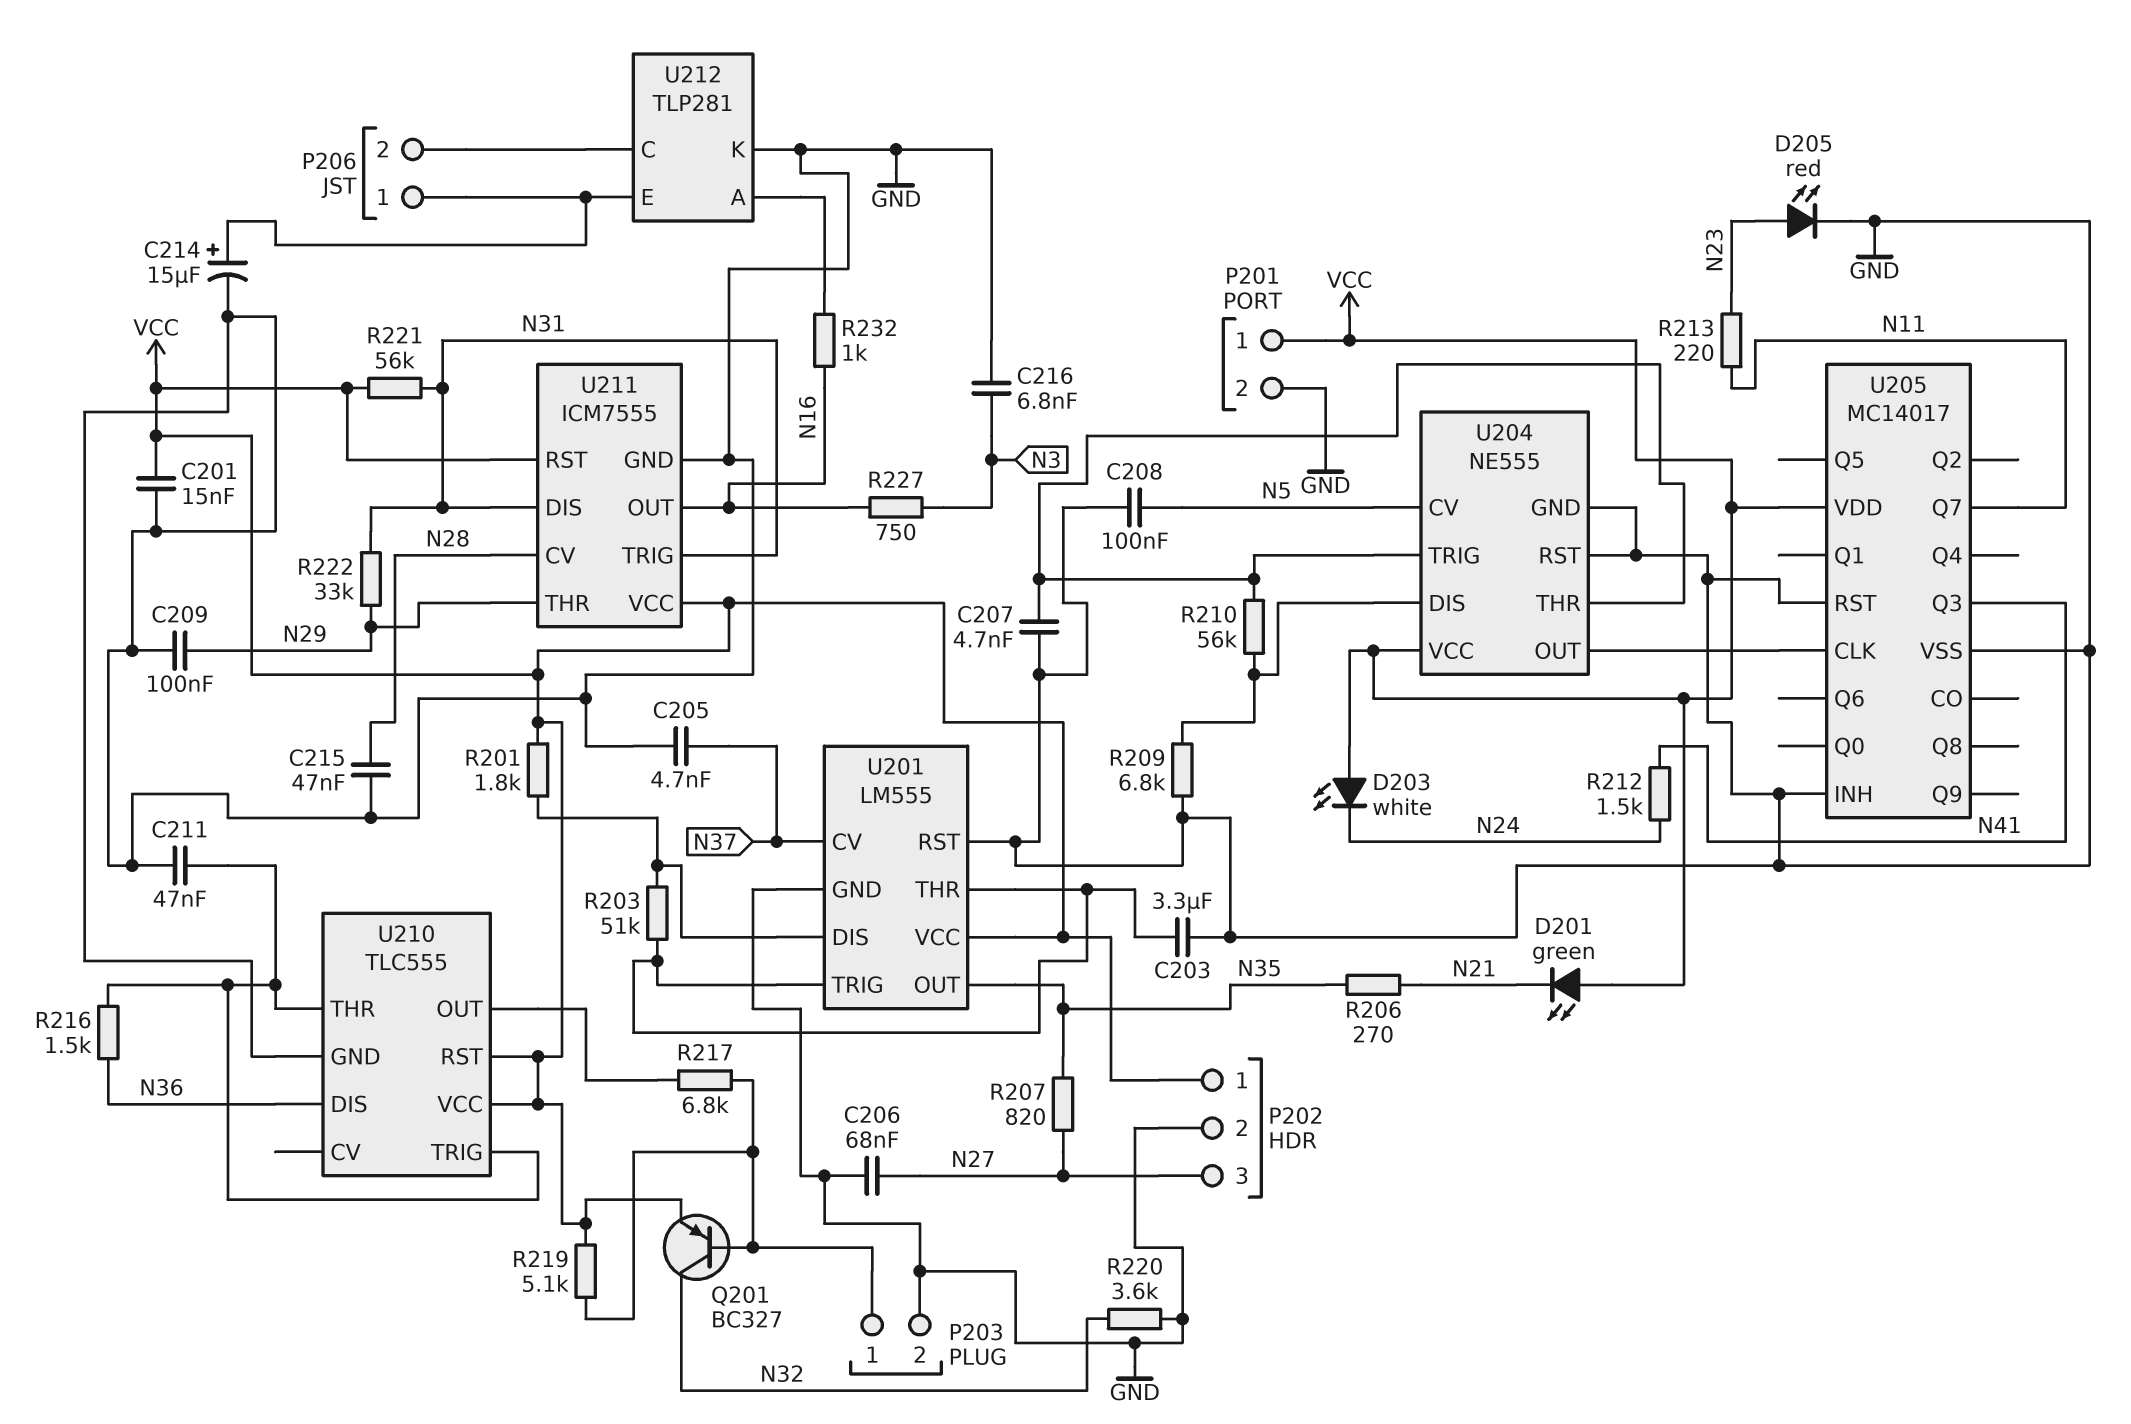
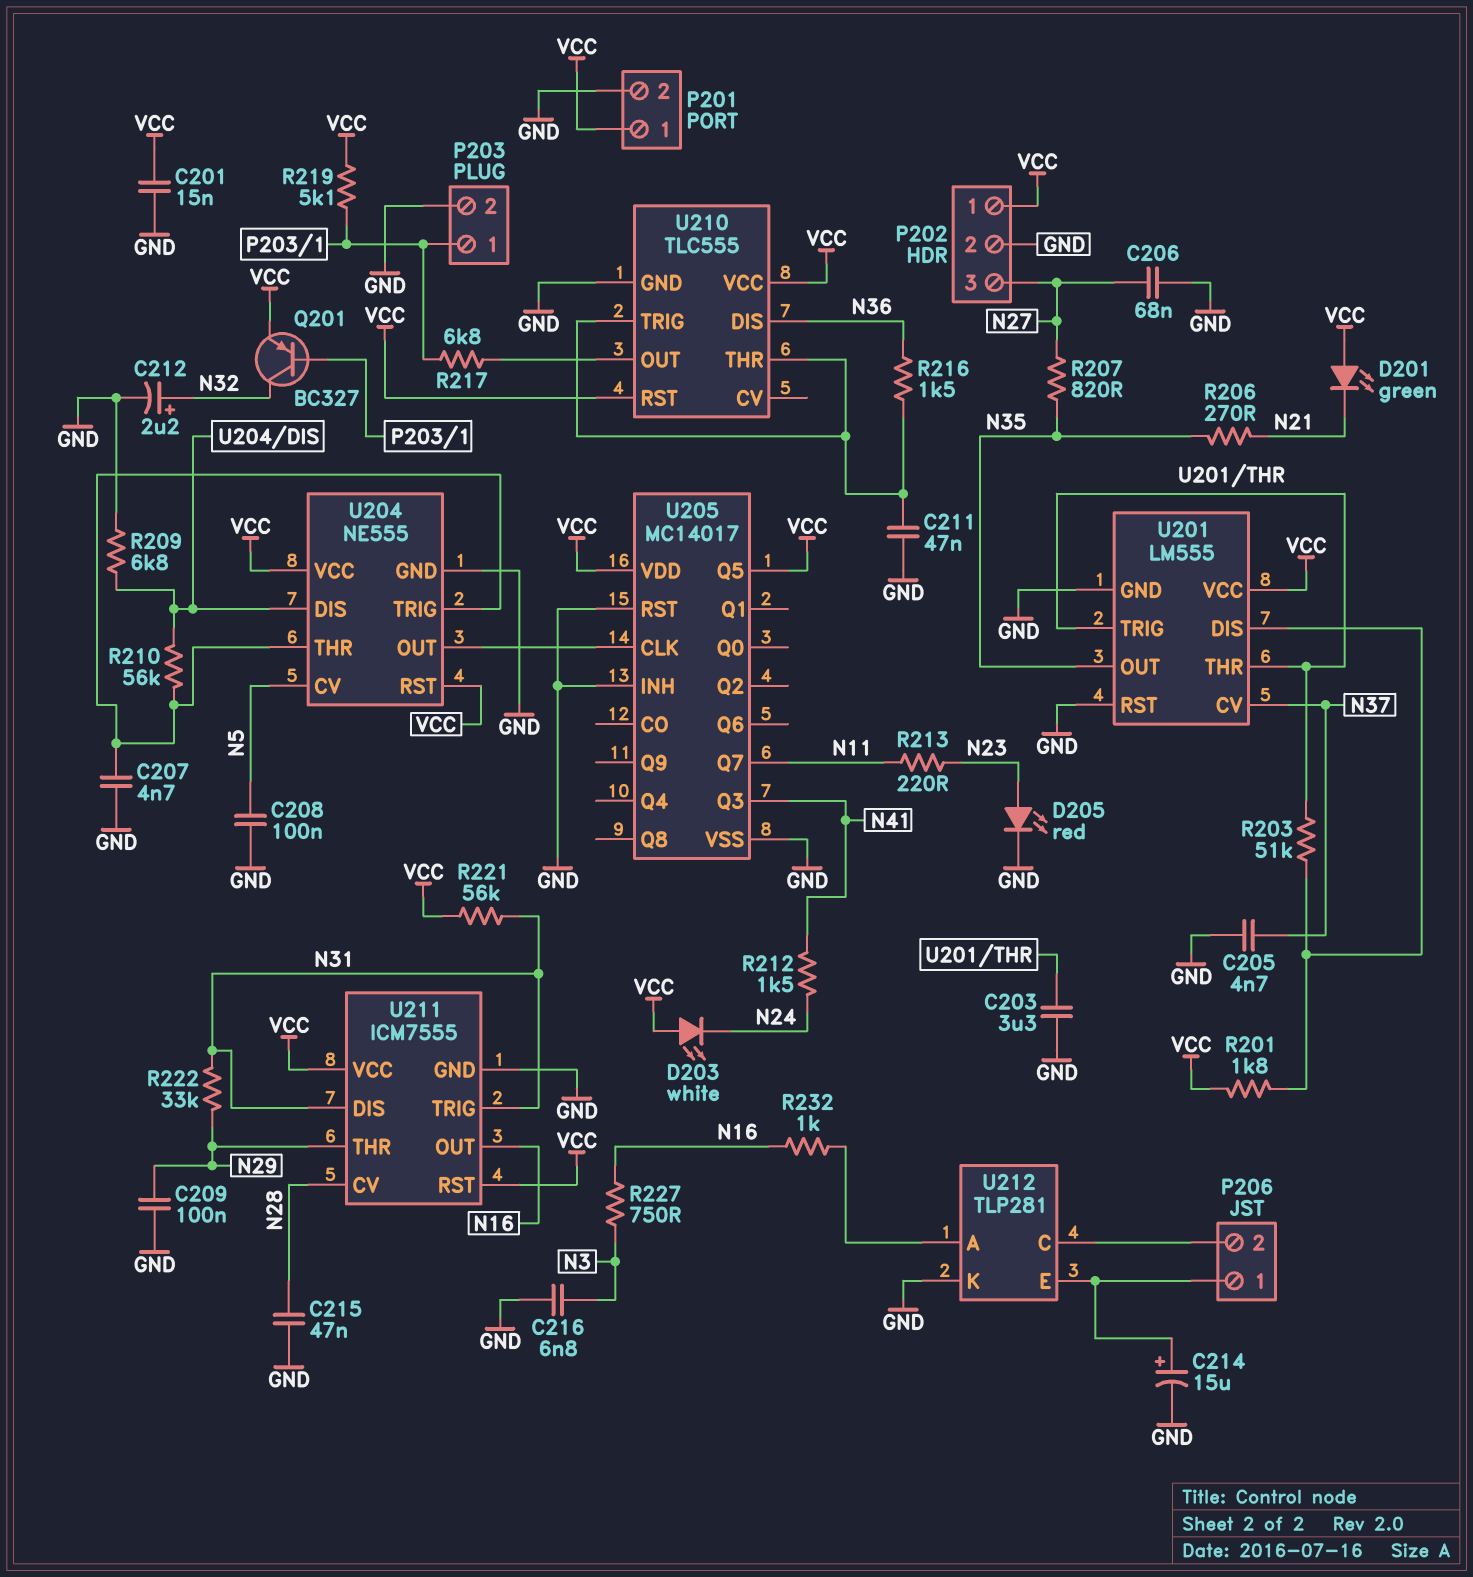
C212: none -> 2.2uF (plus N32, minus GND)
R220: 3.6k (GND, N32) -> none
U204 pin RST: GND -> VCC
U205 pin Q5: none -> VCC

